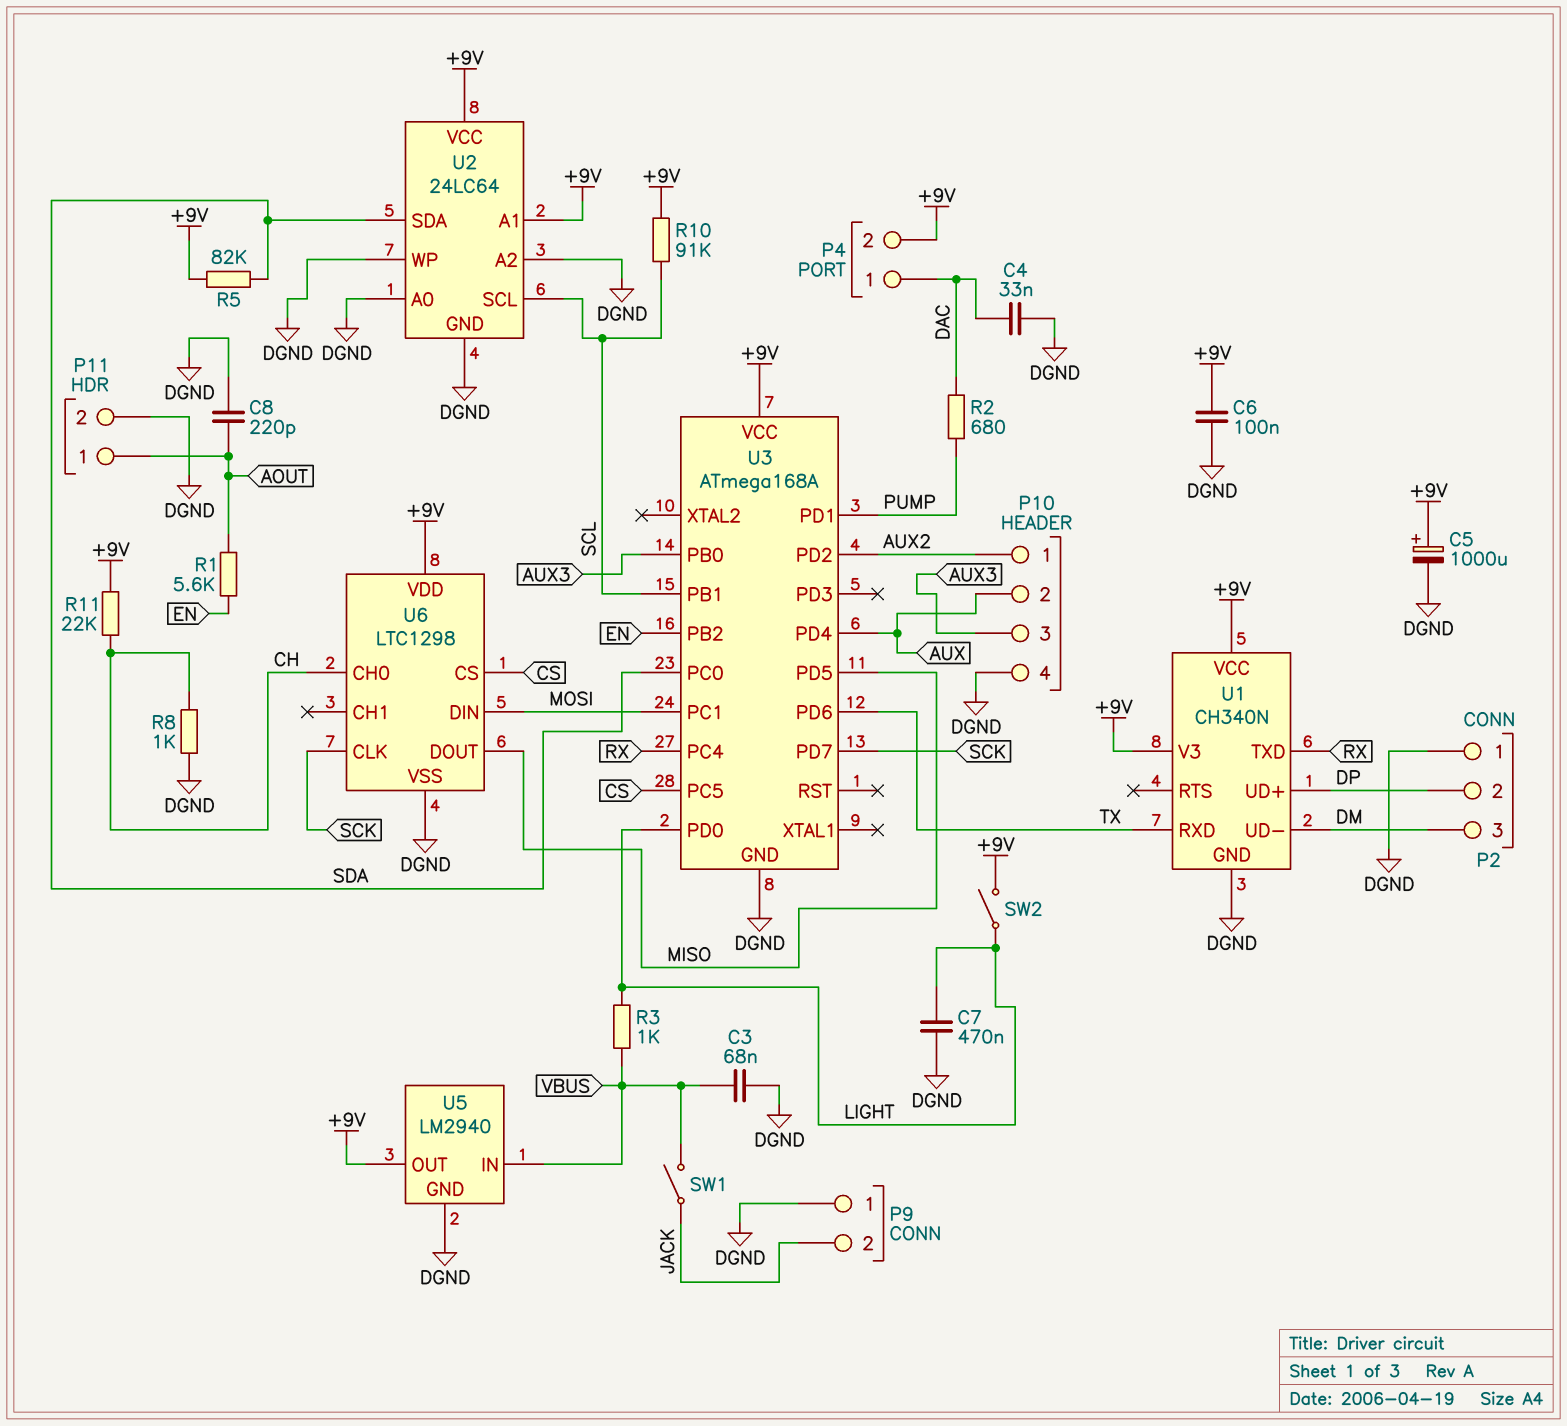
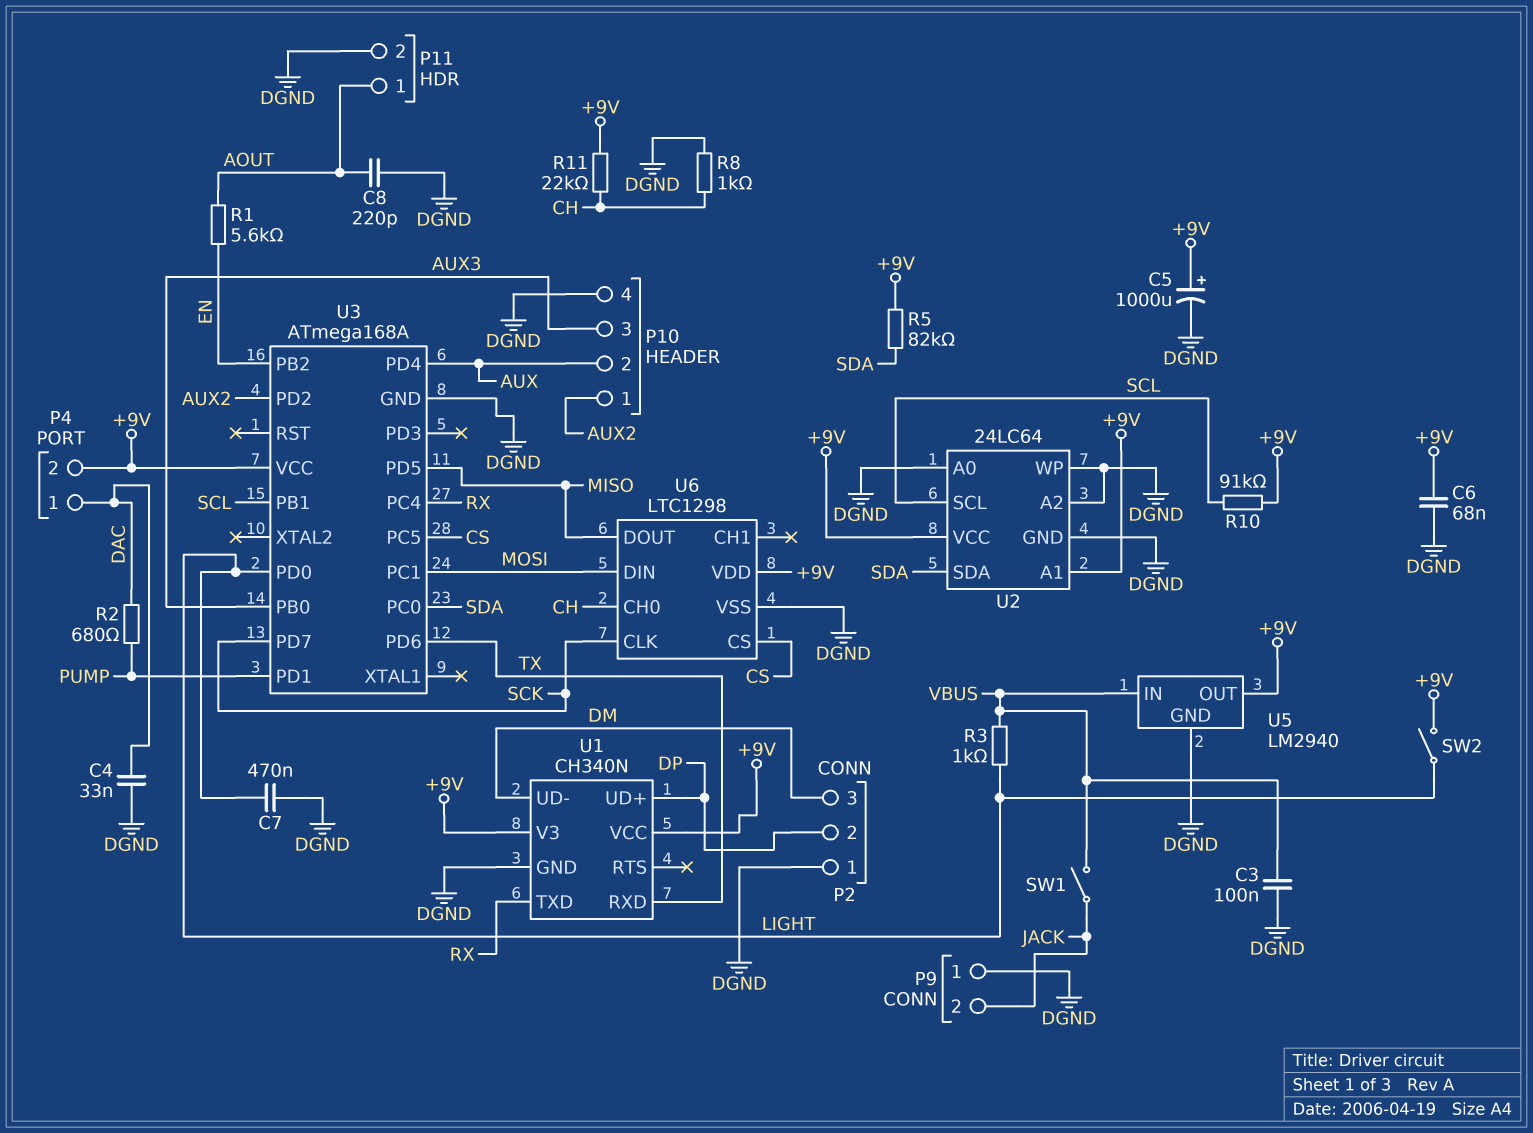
C3: 68nF (DGND, VBUS) -> 100nF (DGND, VBUS)
C6: 100nF (+9V, DGND) -> 68nF (+9V, DGND)

